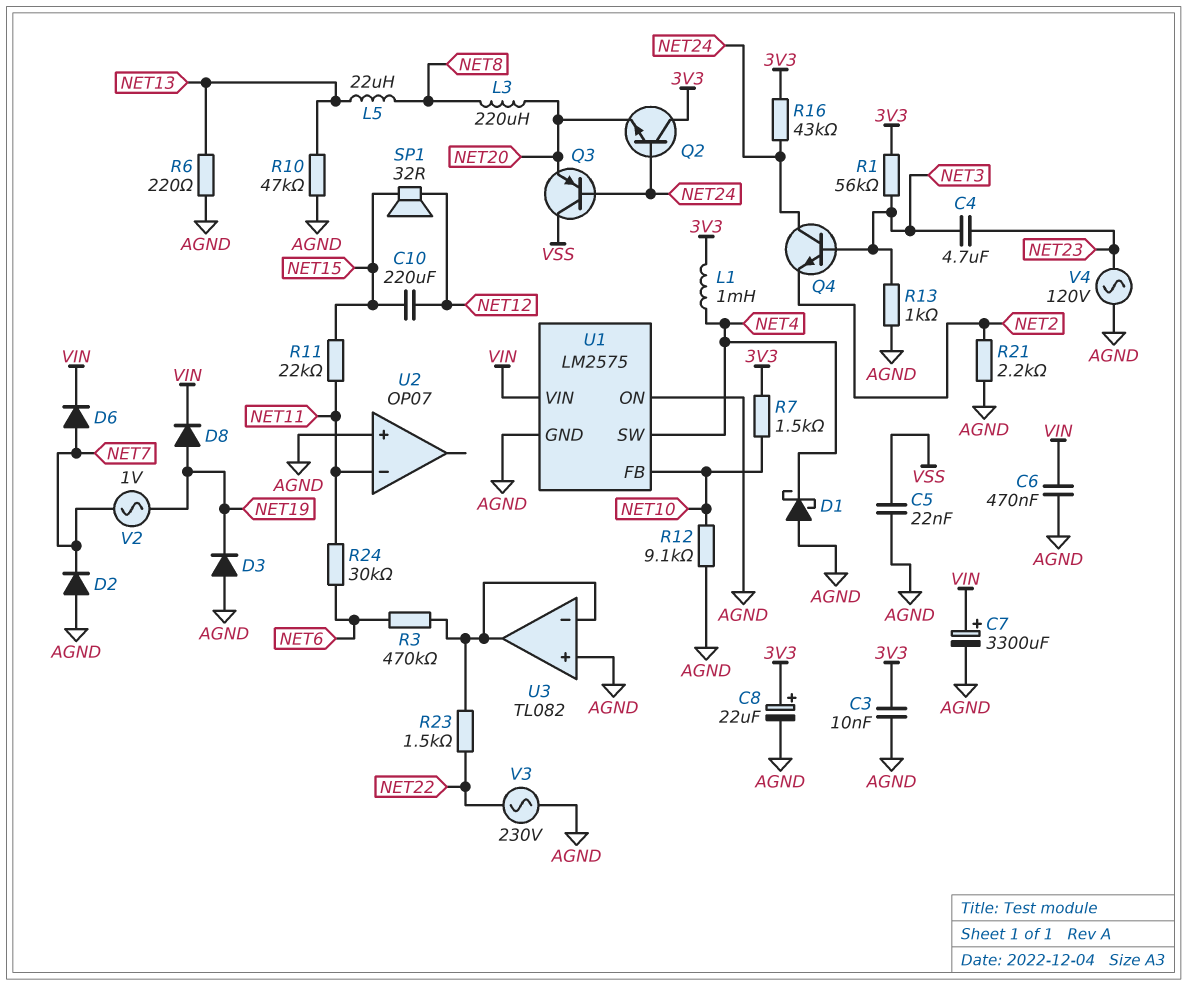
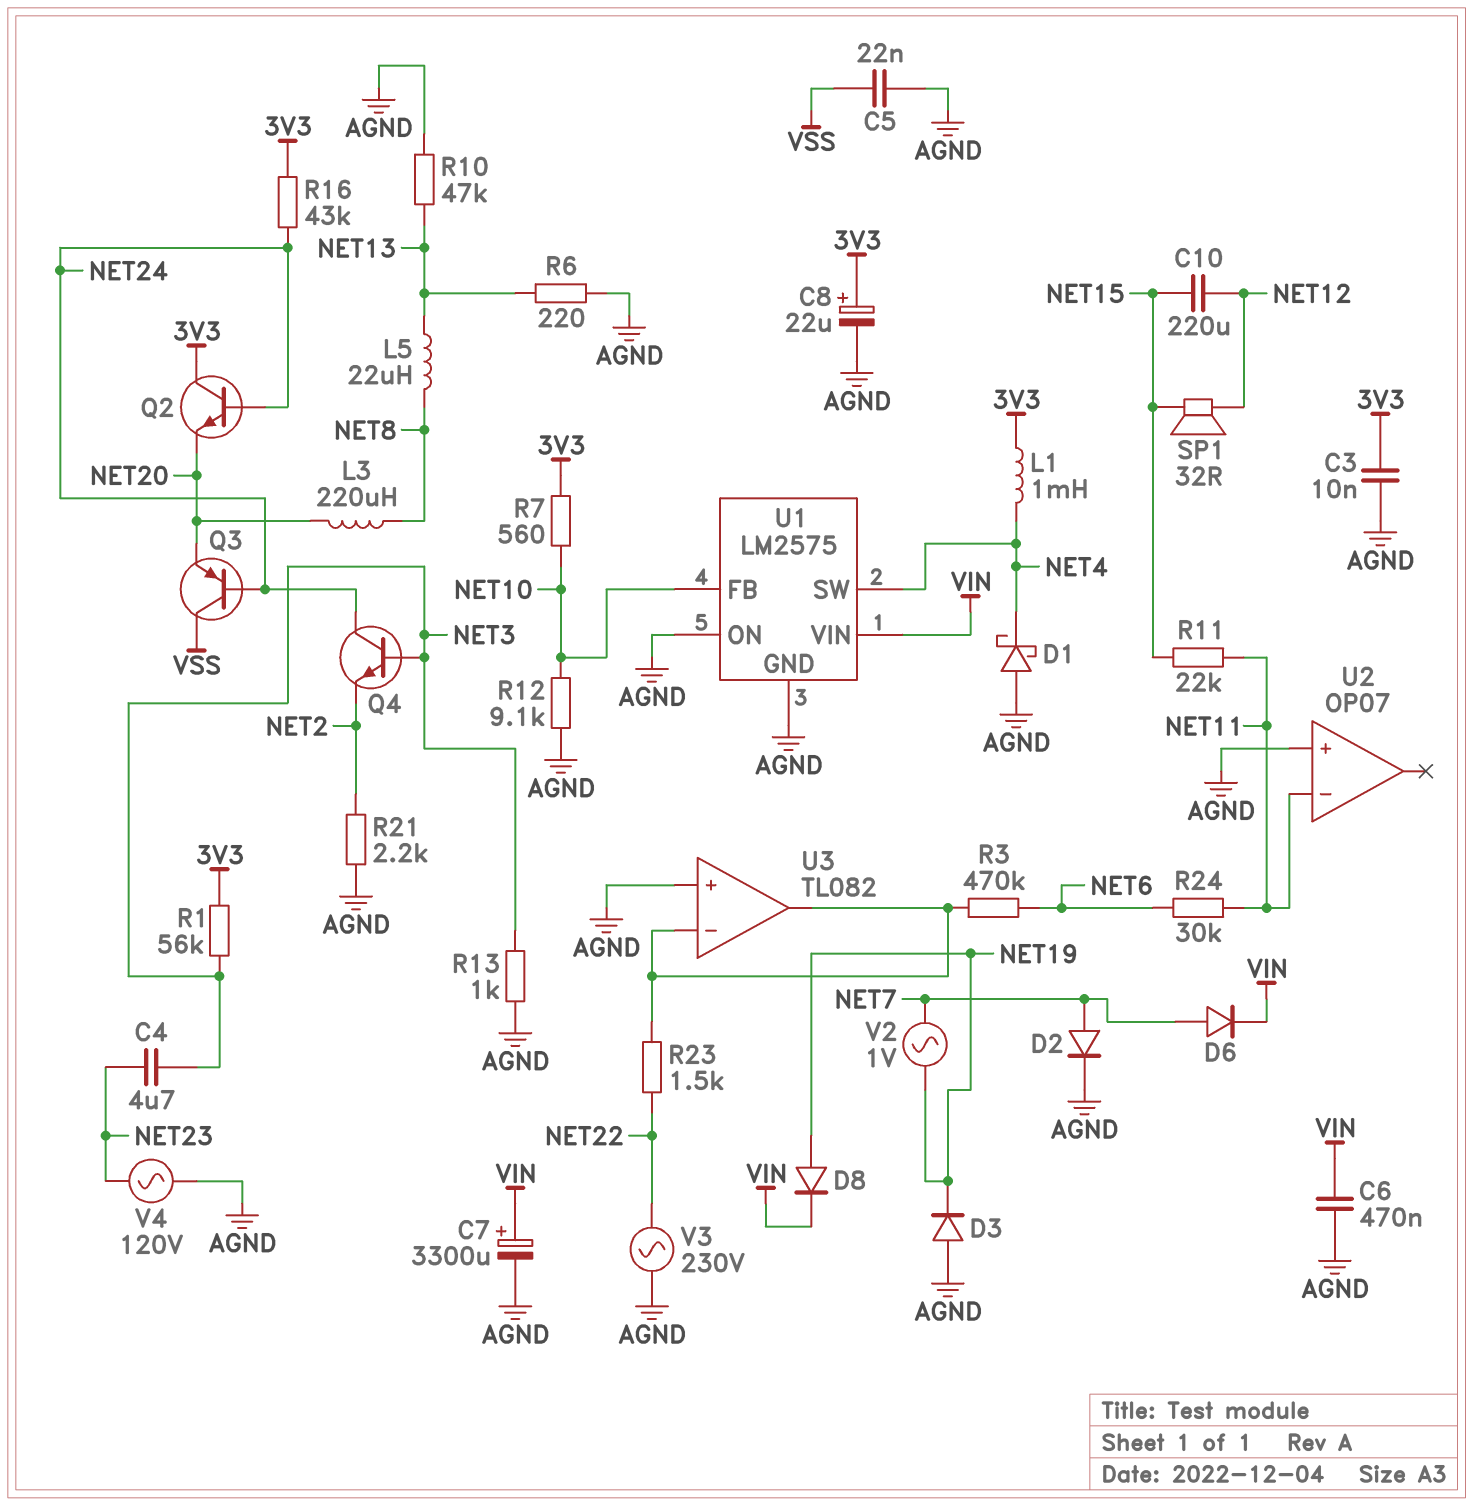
D2: diode (A AGND, K NET7) -> diode (A NET7, K AGND)
R7: 1.5k (3V3, NET10) -> 560 (3V3, NET10)

